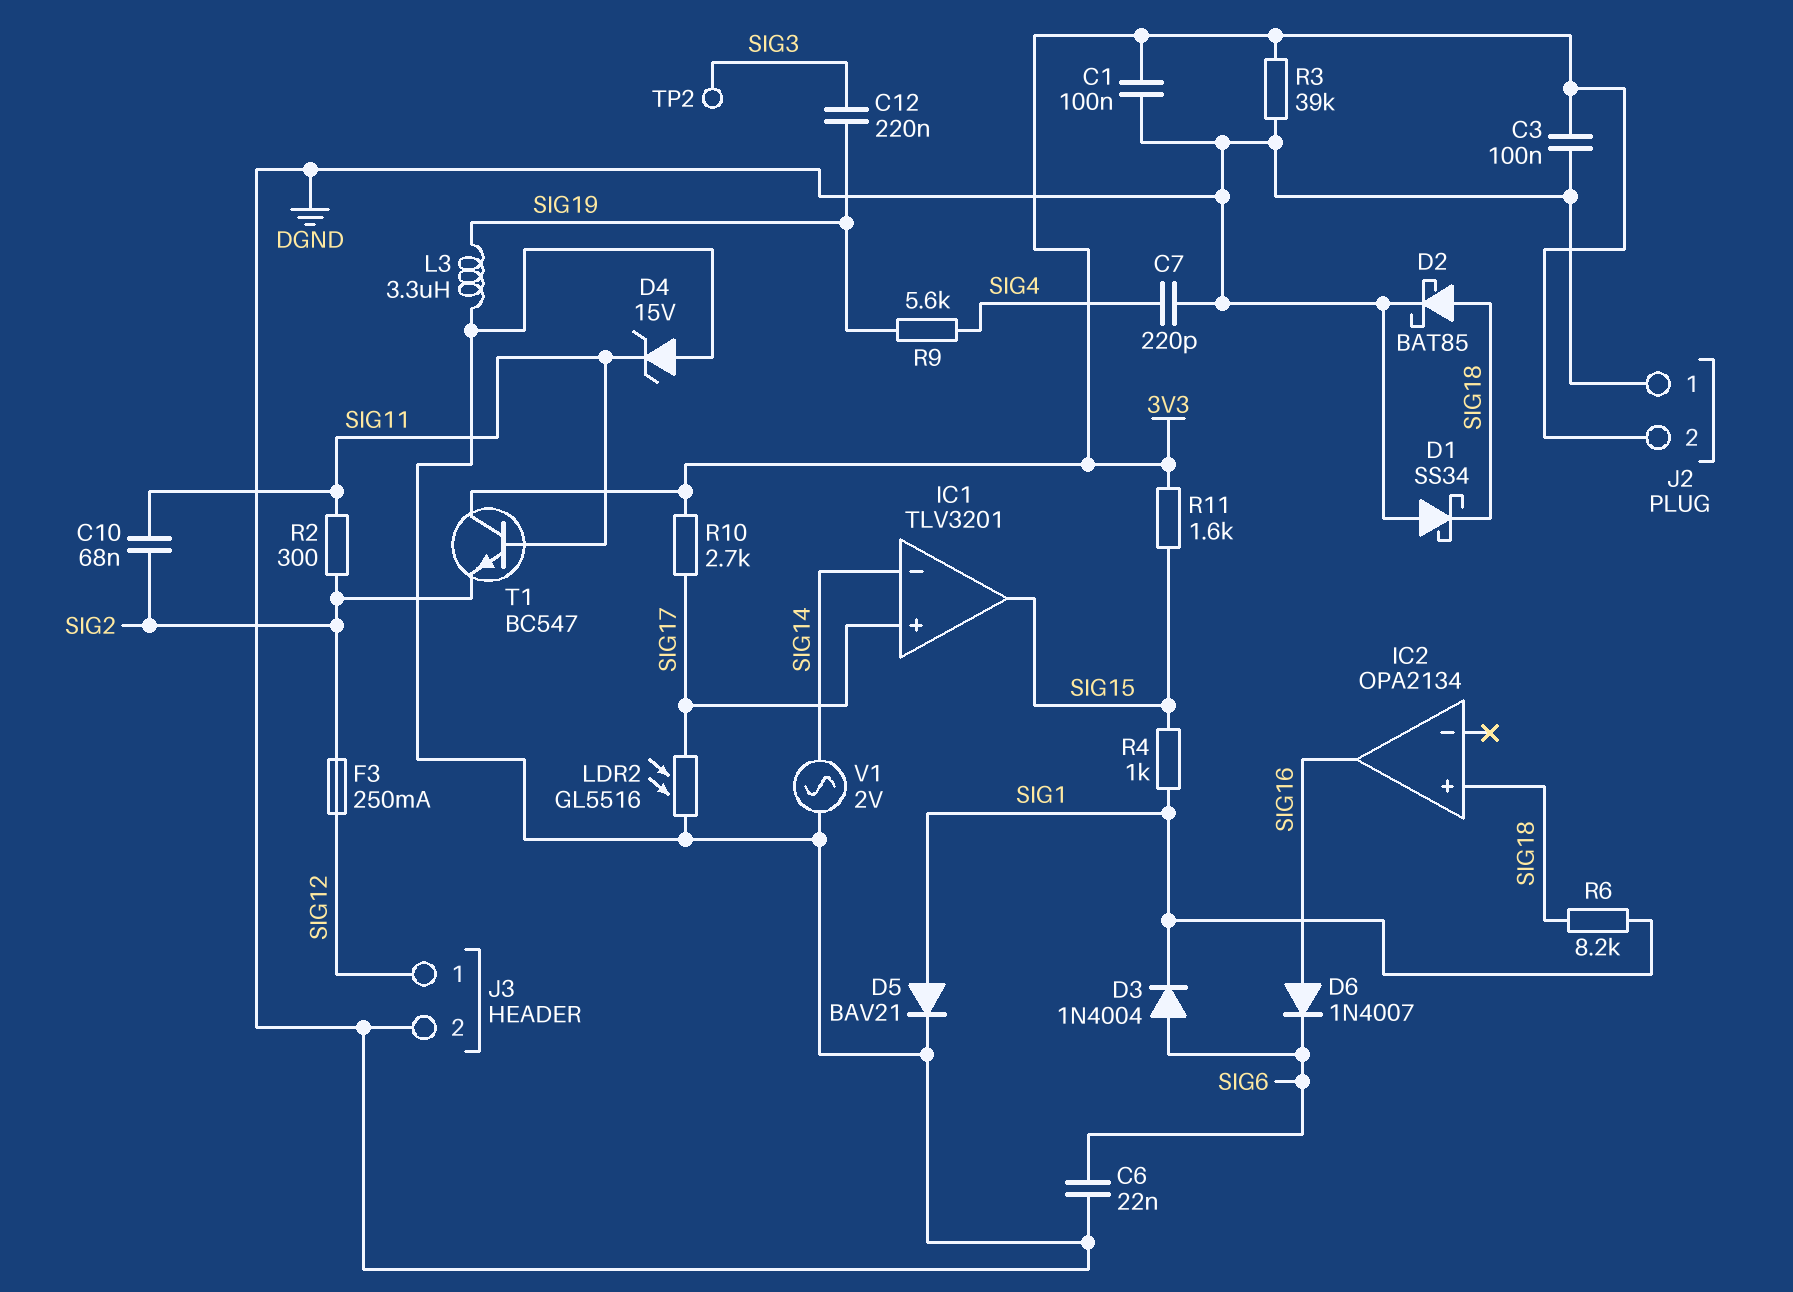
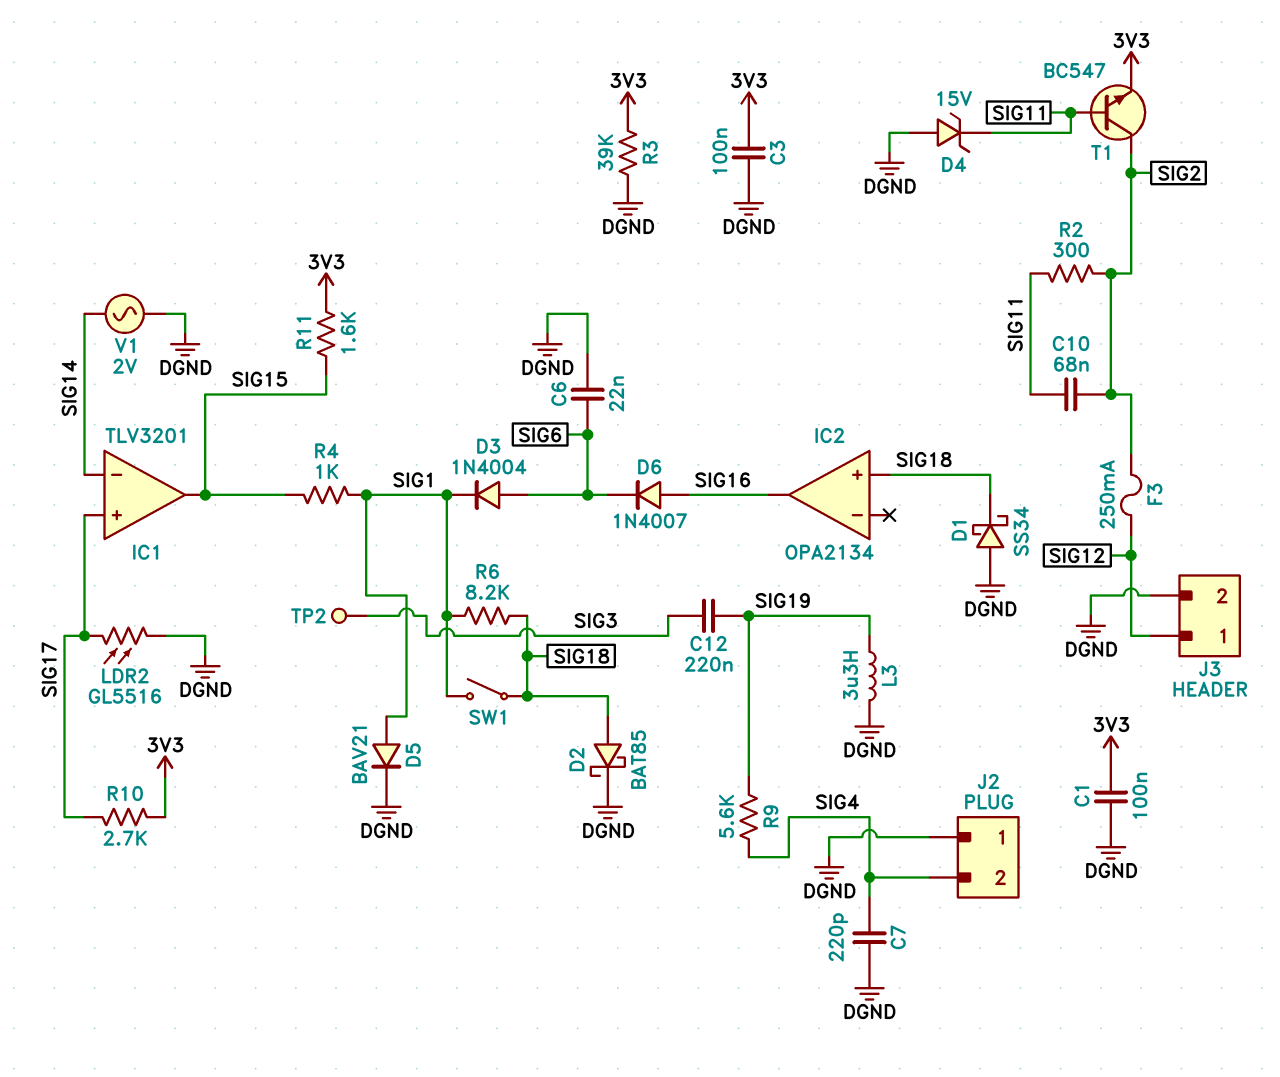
J2 pin 2: 3V3 -> SIG4
SW1: none -> switch (SIG1, SIG18)
T1: NPN BC547 (B SIG11, C 3V3, E SIG2) -> NPN BC547 (B SIG11, C SIG2, E 3V3)

